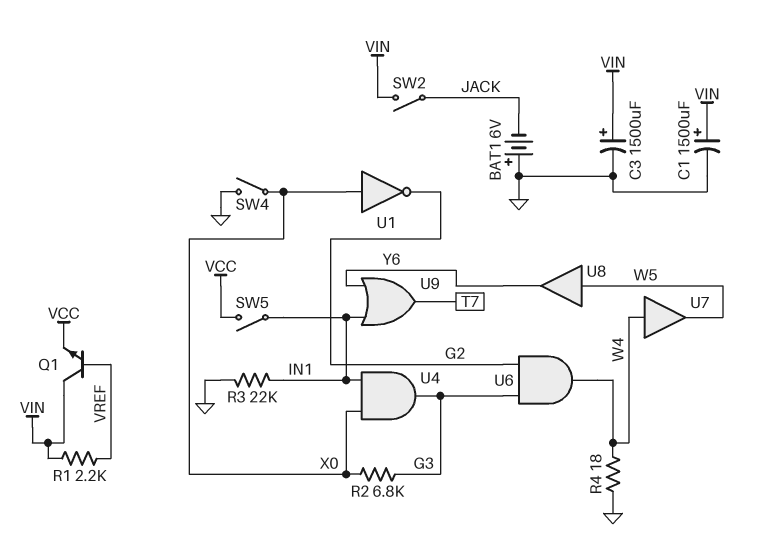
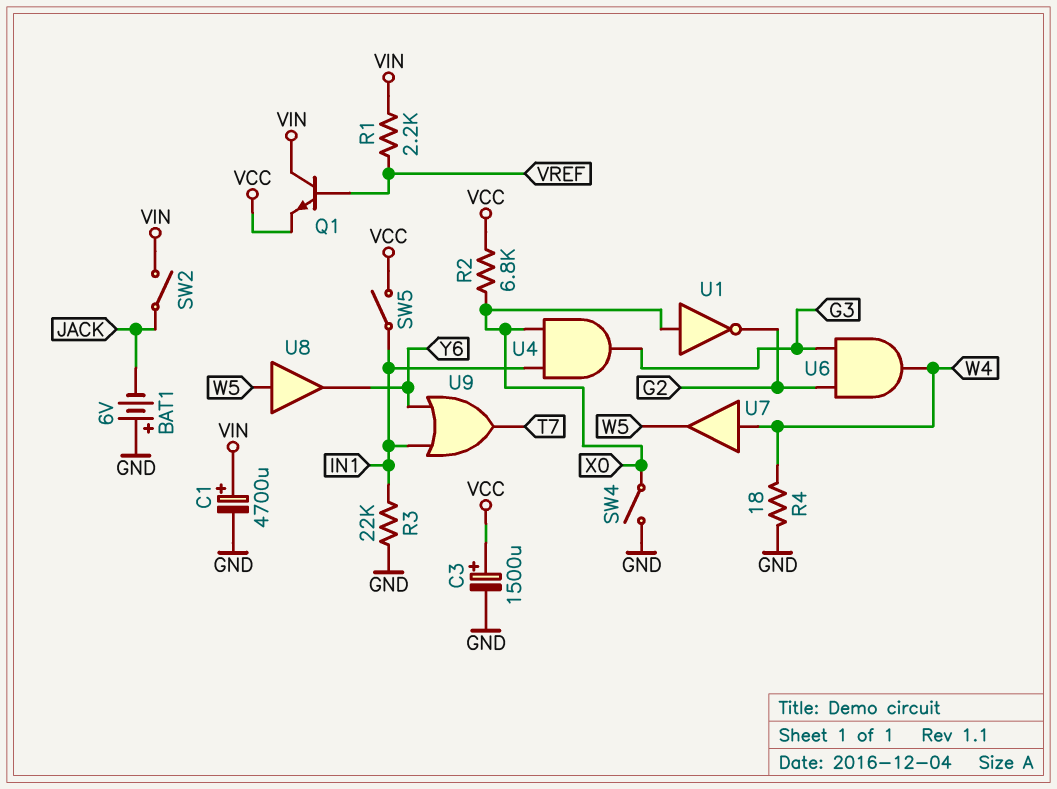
C1: 1500uF (plus VIN, minus GND) -> 4700uF (plus VIN, minus GND)
C3: 1500uF (plus VIN, minus GND) -> 1500uF (plus VCC, minus GND)
R2: 6.8k (G3, X0) -> 6.8k (VCC, X0)

